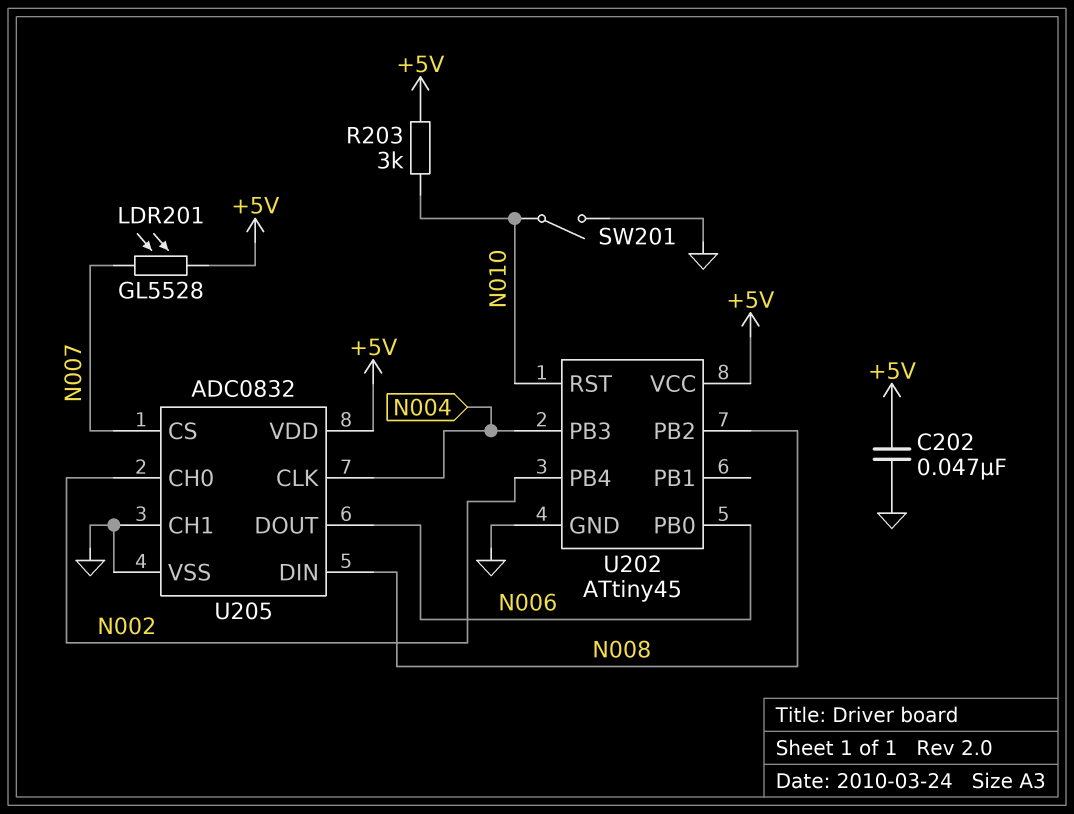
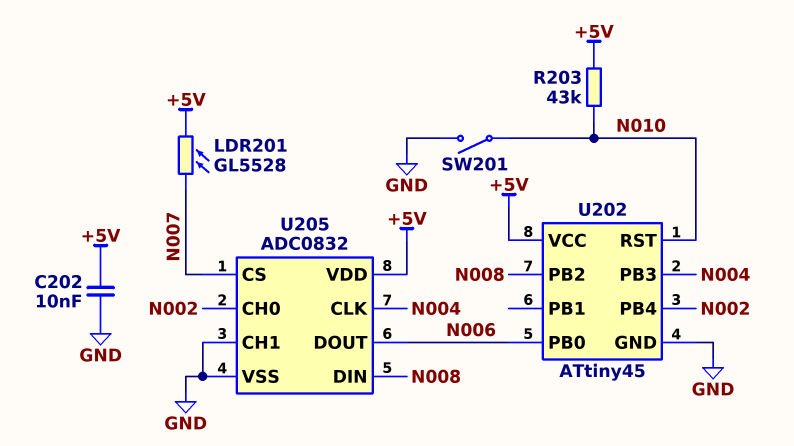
C202: 47nF (+5V, GND) -> 10nF (+5V, GND)
R203: 3k (+5V, N010) -> 43k (+5V, N010)

